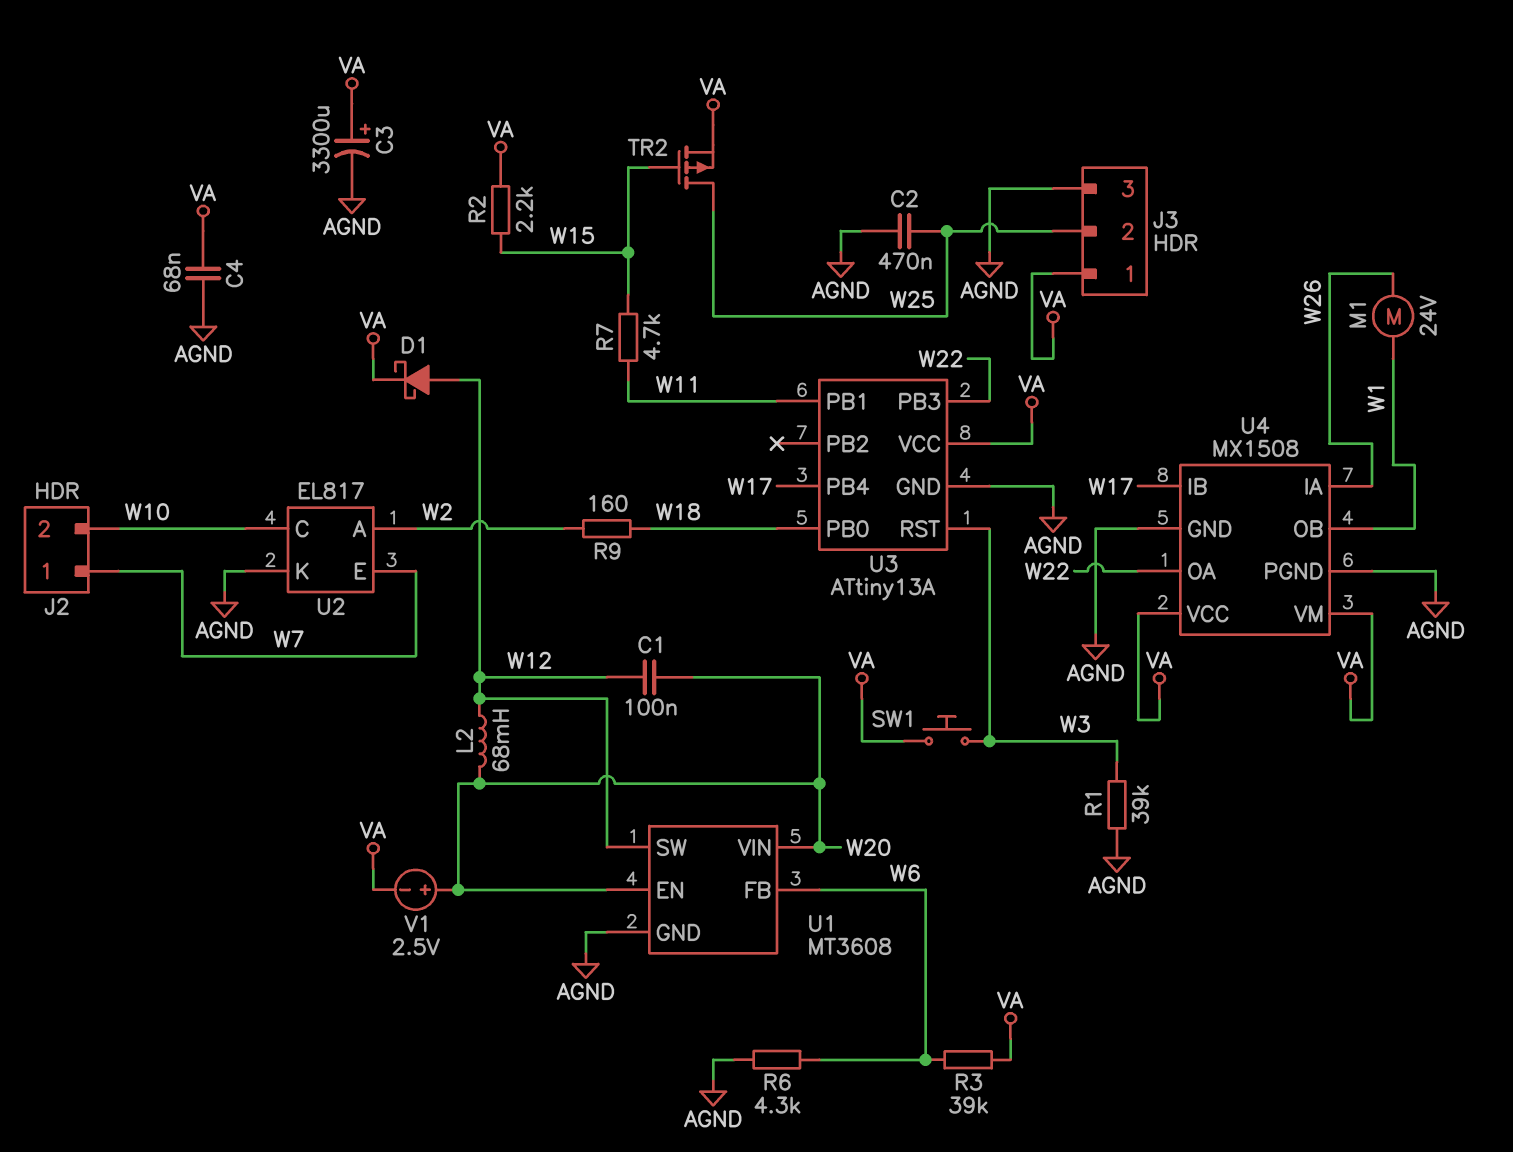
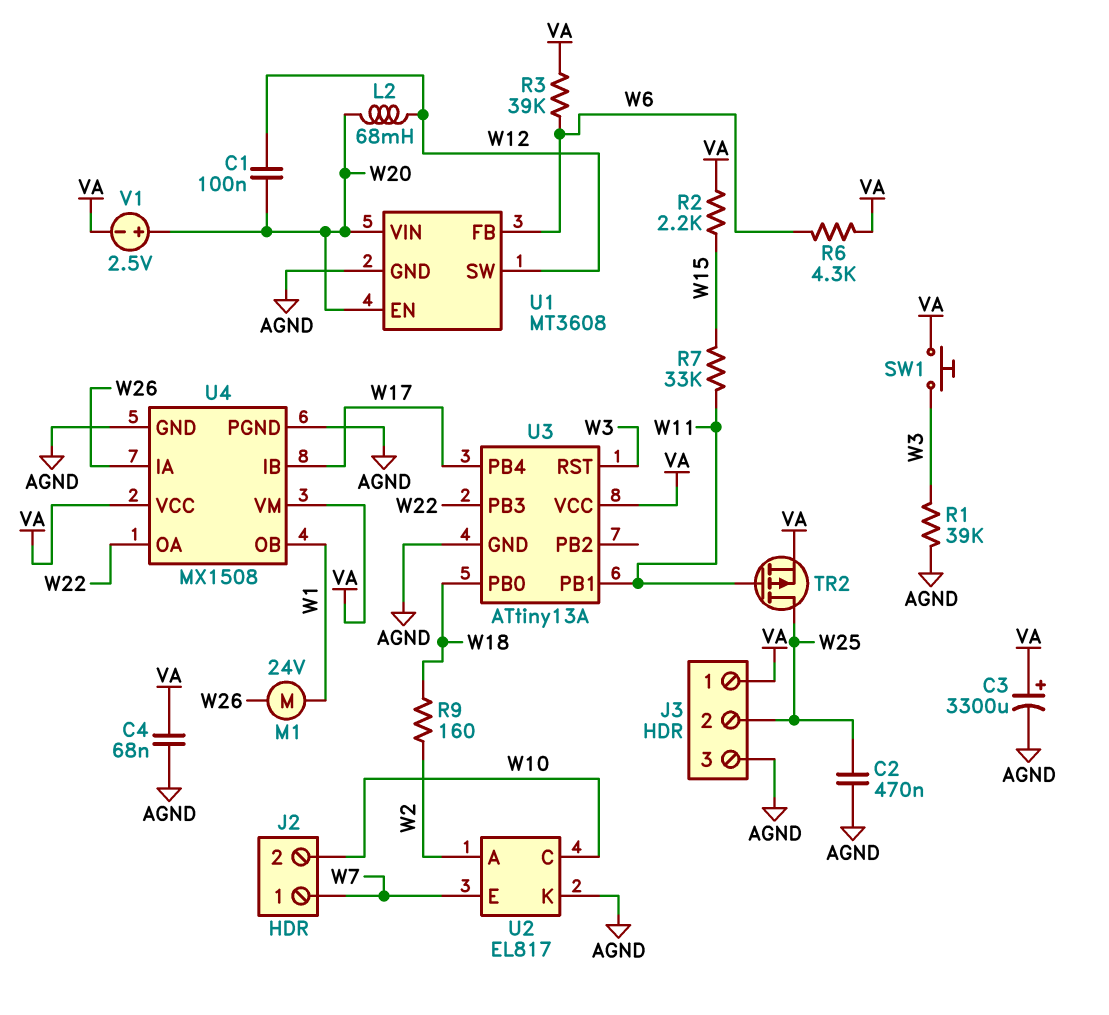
D1: schottky (A W12, K VA) -> none
R6: 4.3k (AGND, W6) -> 4.3k (VA, W6)
R7: 4.7k (W11, W15) -> 33k (W11, W15)
TR2: PMOS (G W15, D W25, S VA) -> PMOS (G W11, D W25, S VA)

